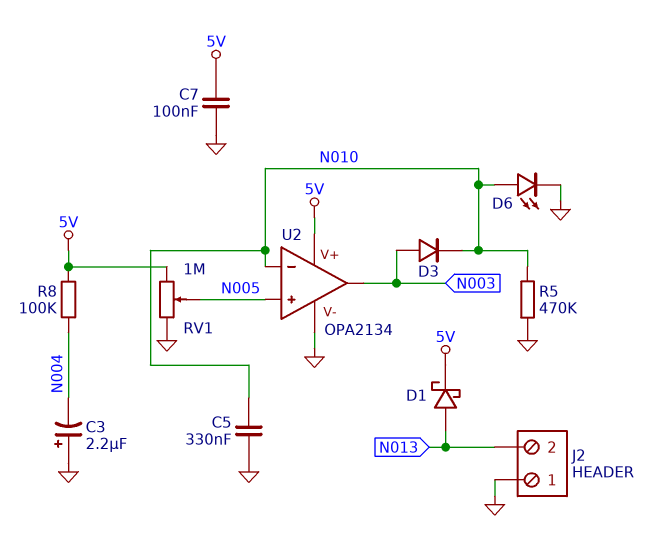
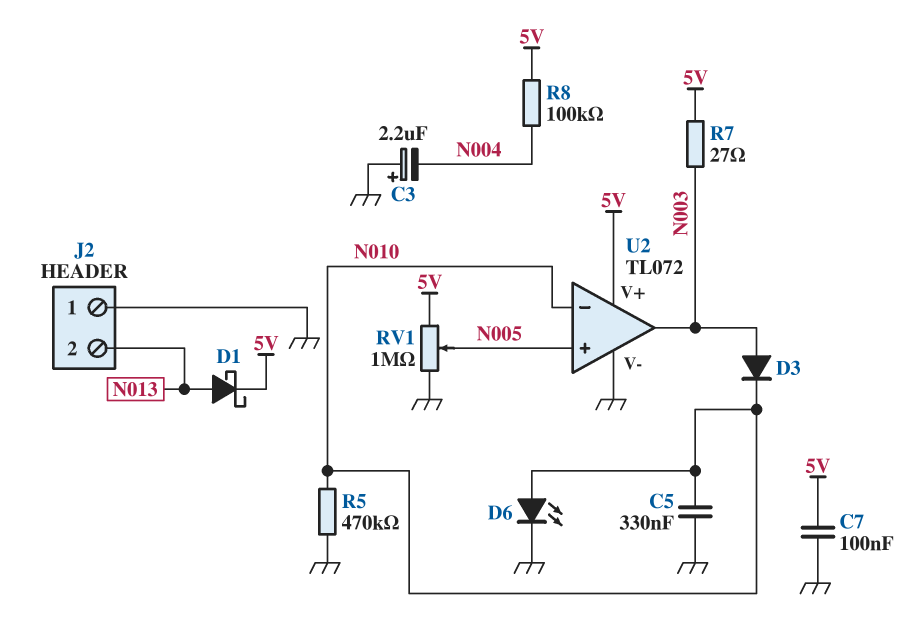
R7: none -> 27 (5V, N003)
U2: OPA2134 -> TL072

